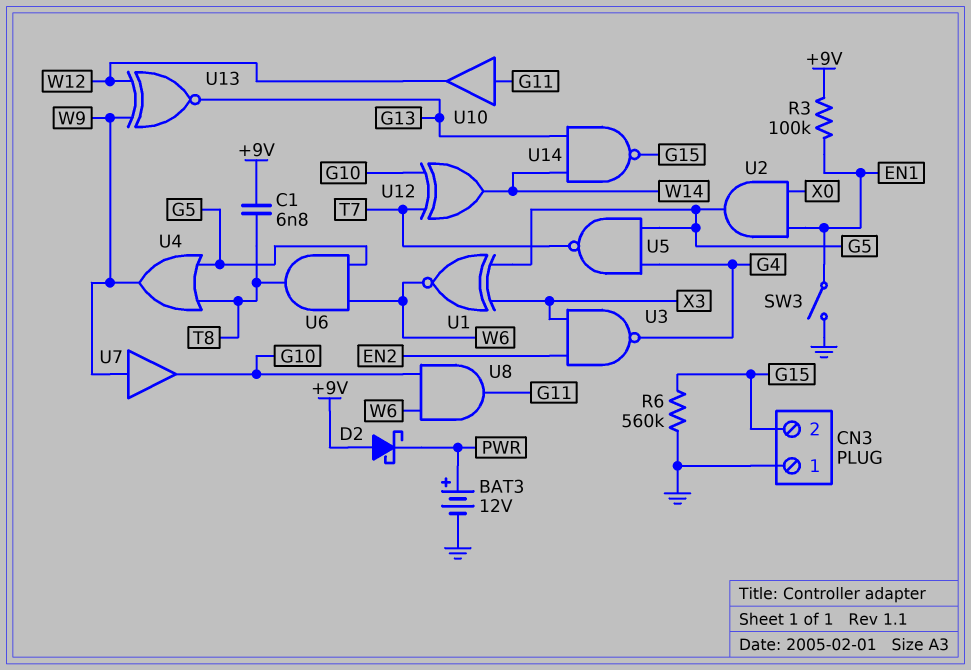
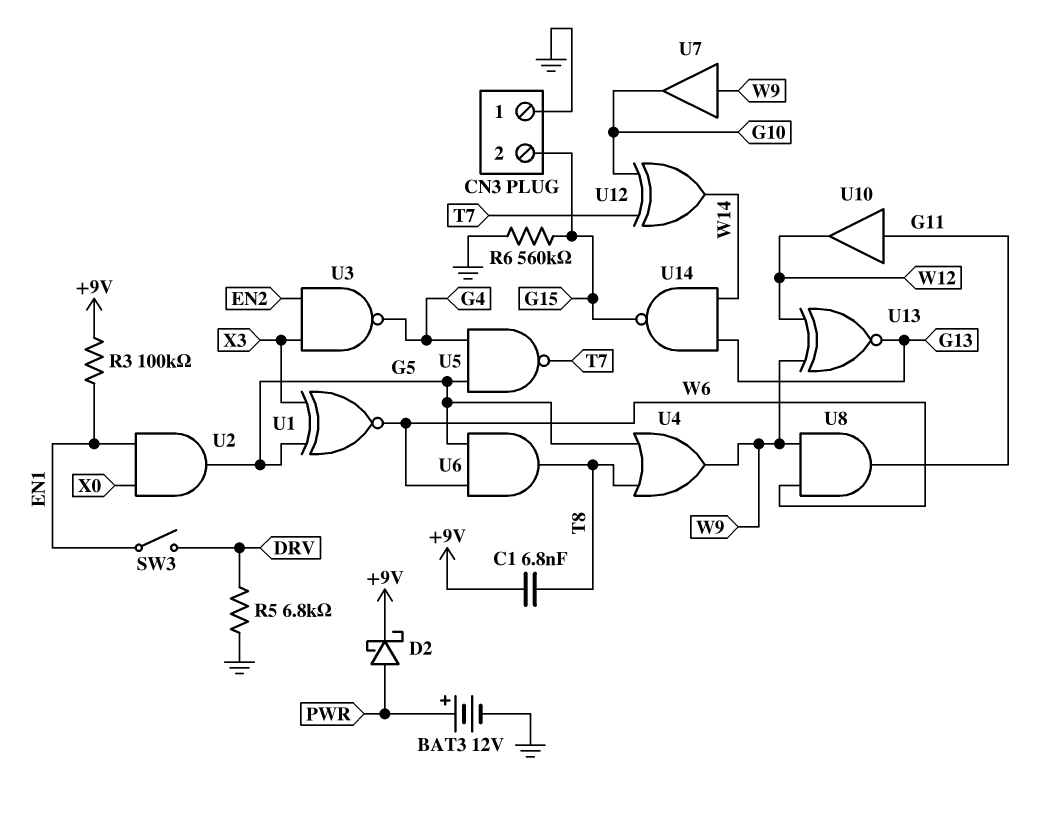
D2: schottky (A +9V, K PWR) -> schottky (A PWR, K +9V)
R5: none -> 6.8k (DRV, GND)
SW3: switch (EN1, GND) -> switch (DRV, EN1)
U8: AND (in G10, in W6, out G11) -> AND (in W6, in W9, out G11)

